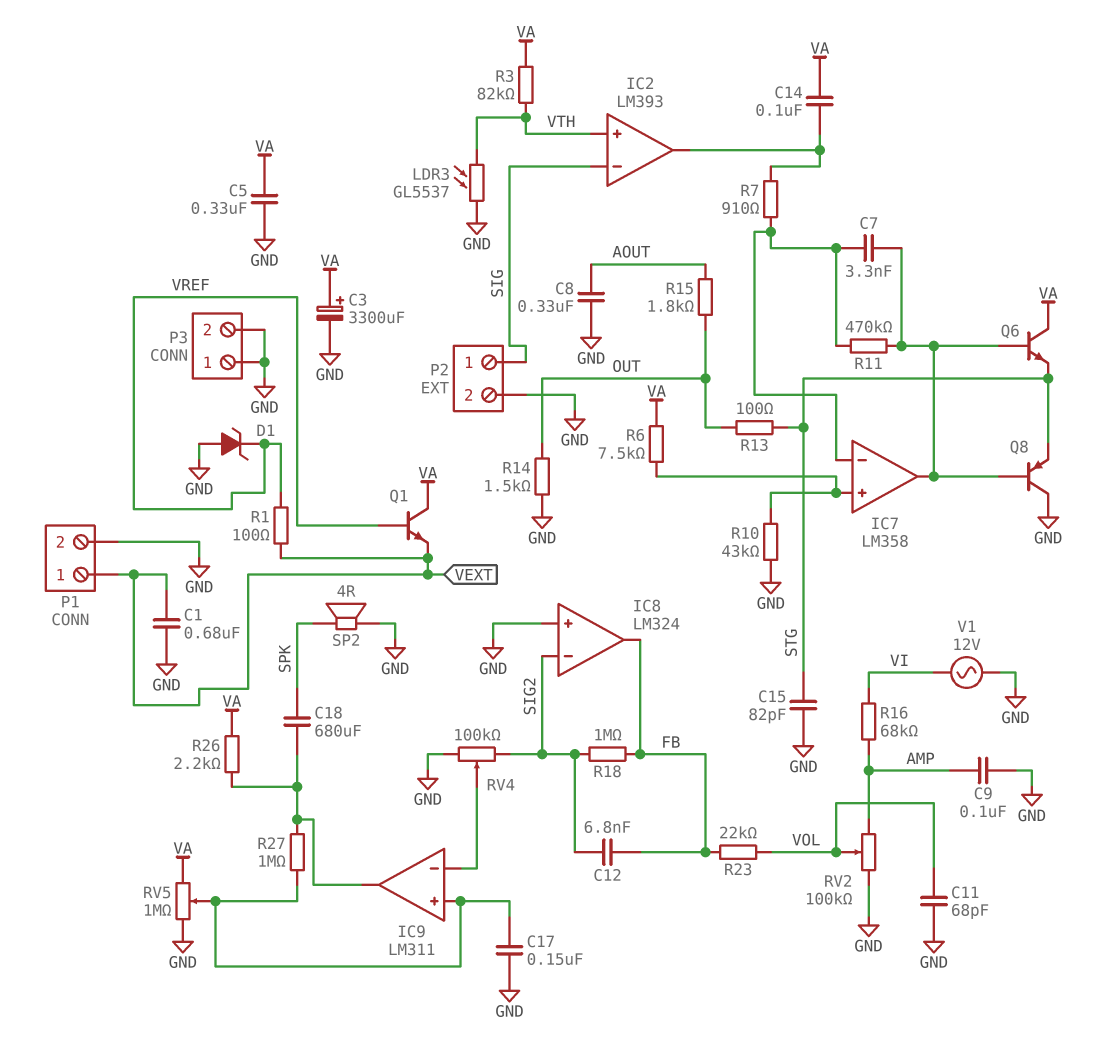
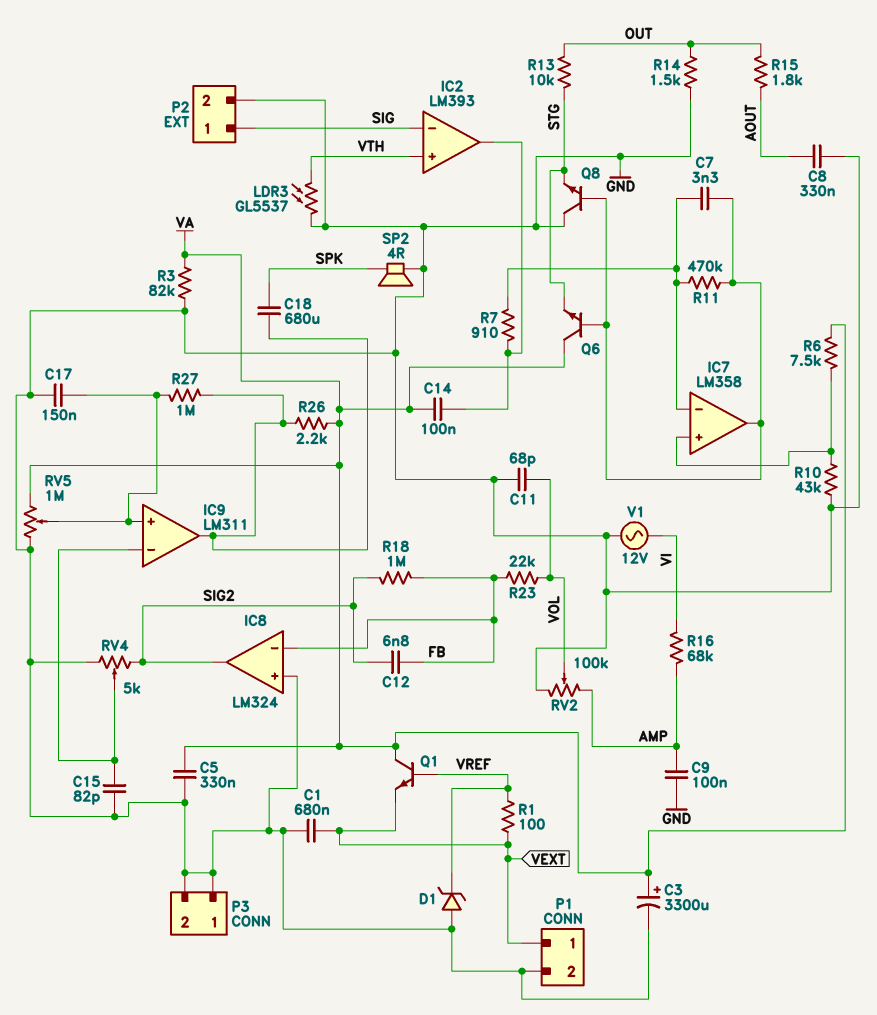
C15: 82pF (GND, STG) -> 82pF (GND, IC9/in-)
IC8 pin in-: SIG2 -> FB
IC8 pin out: FB -> SIG2
Q8: PNP (B IC7/out, C GND, E STG) -> NPN (B IC7/out, C GND, E STG)
R3: 82k (VA, VTH) -> 82k (GND, VA)
R13: 100 (OUT, STG) -> 10k (OUT, STG)
RV4: 100k (GND, SIG2, wiper IC9/in-) -> 5k (GND, SIG2, wiper IC9/in-)

